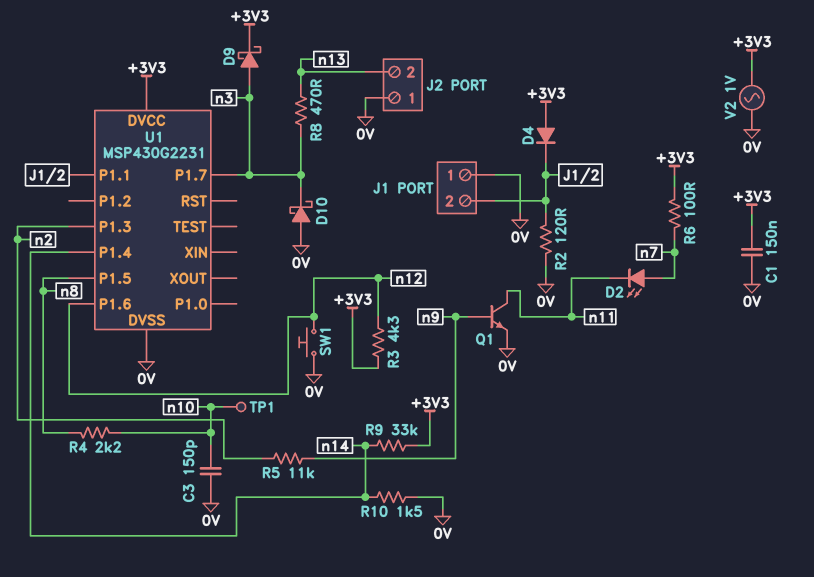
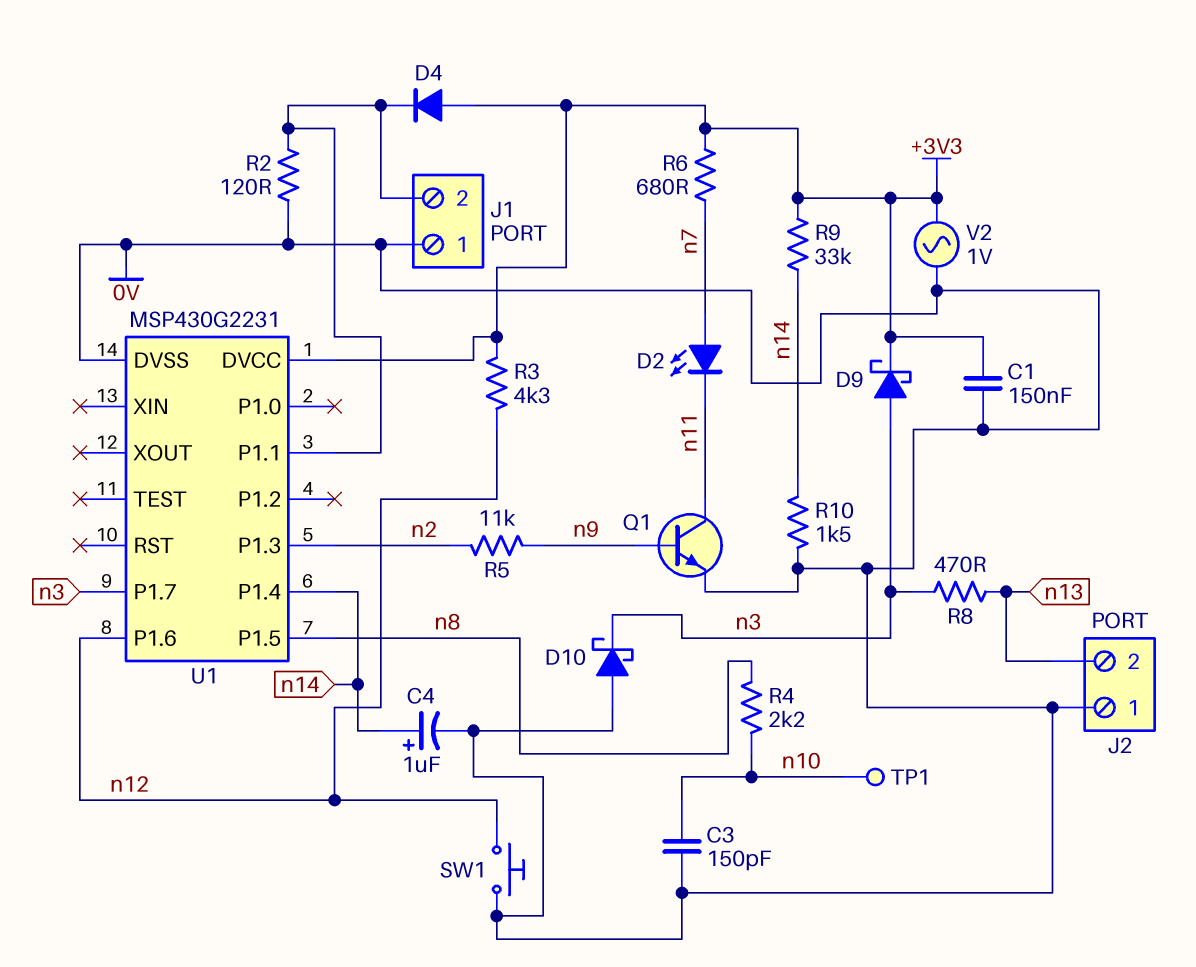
C4: none -> 1uF (plus n14, minus 0V)
R6: 100 (+3V3, n7) -> 680 (+3V3, n7)

